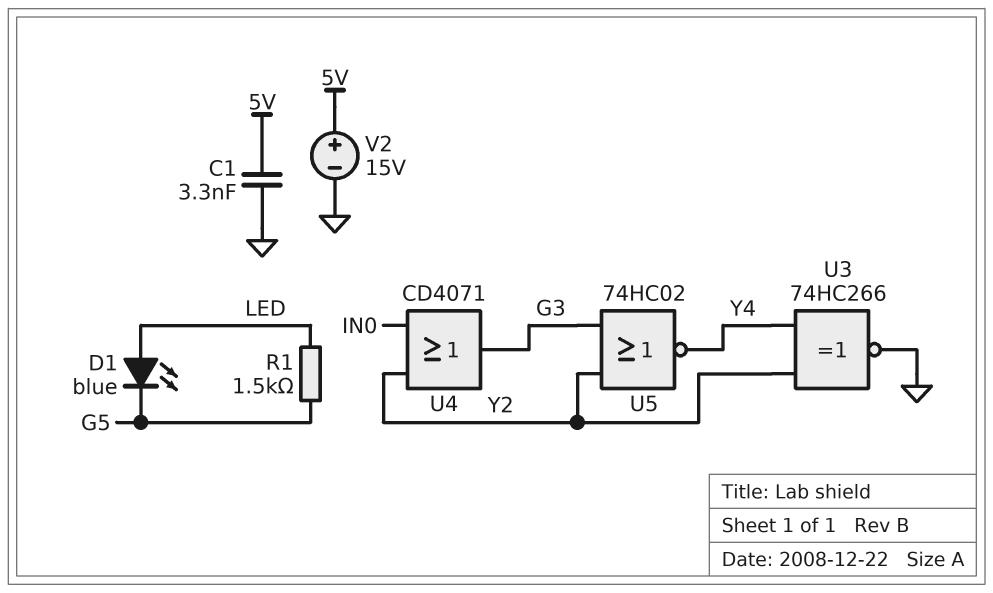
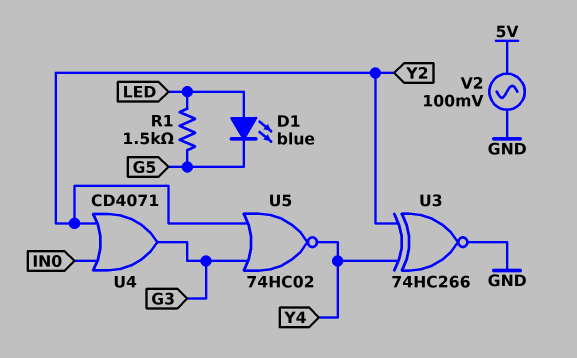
C1: 3.3nF (5V, GND) -> none
V2: 15V (plus 5V, minus GND) -> AC 100mV (5V, GND)

